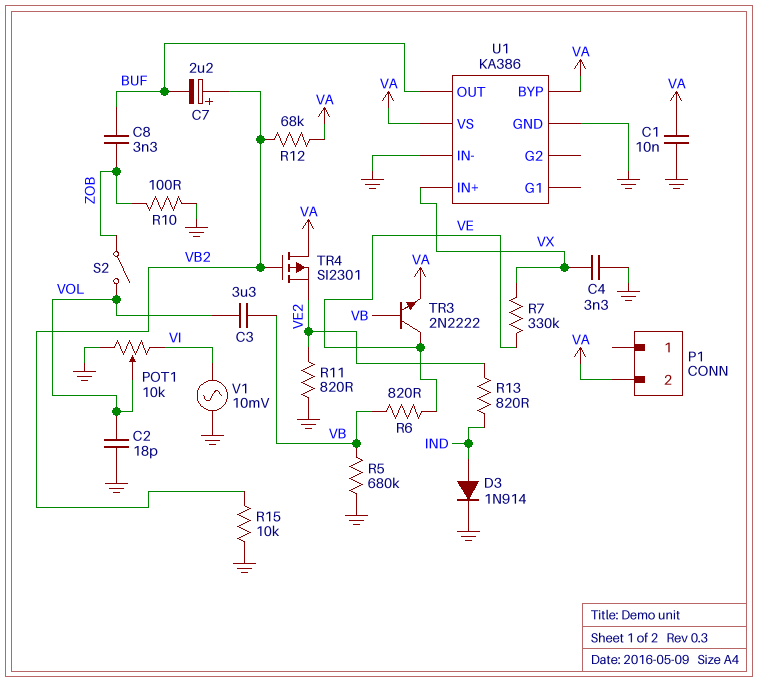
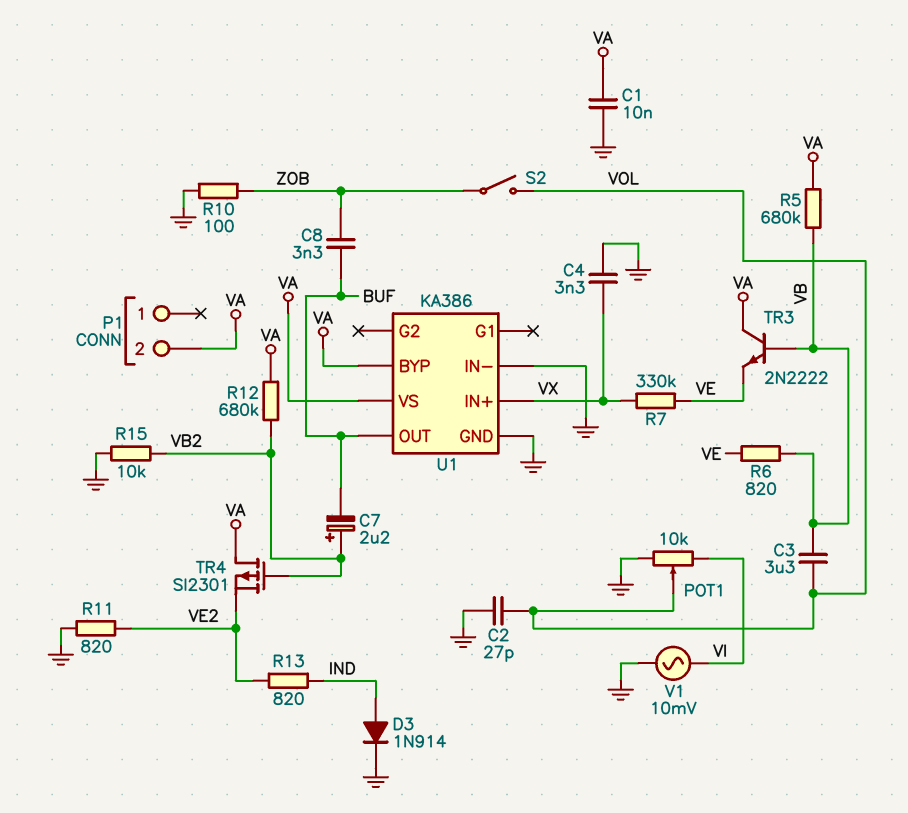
C2: 18pF (GND, VOL) -> 27pF (GND, VOL)
R5: 680k (GND, VB) -> 680k (VA, VB)
R12: 68k (VA, VB2) -> 680k (VA, VB2)
TR3: NPN 2N2222 (B VB, C VE, E VA) -> NPN 2N2222 (B VB, C VA, E VE)

